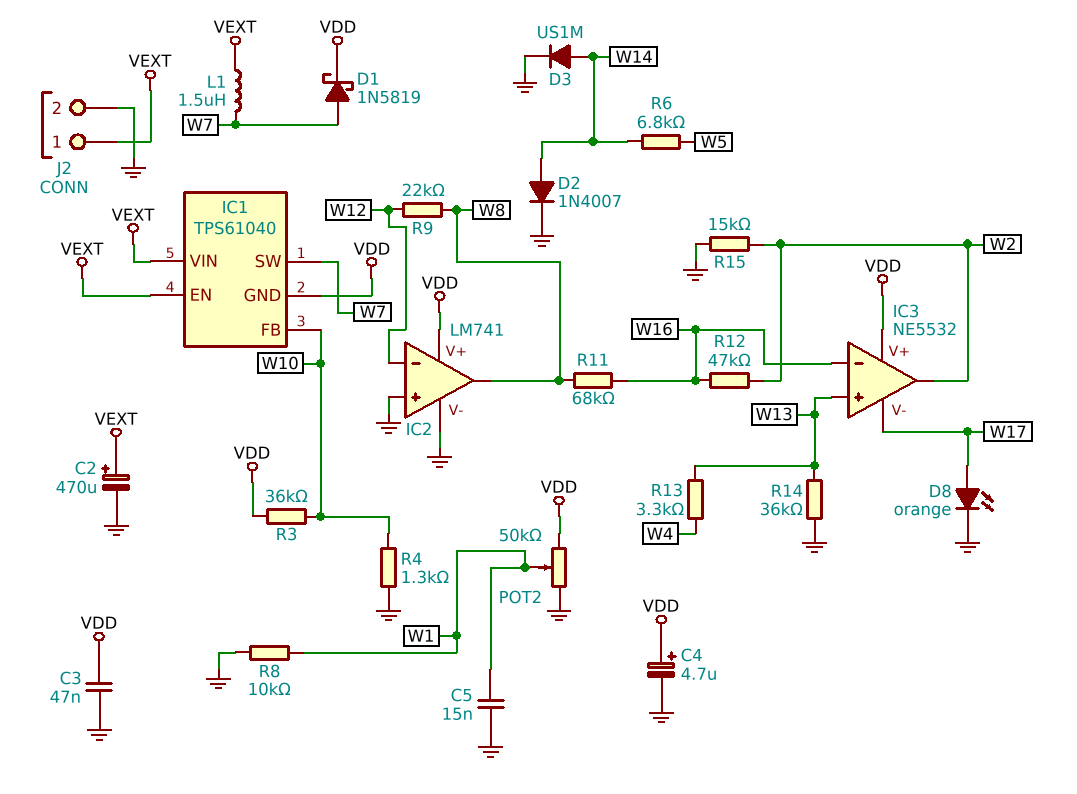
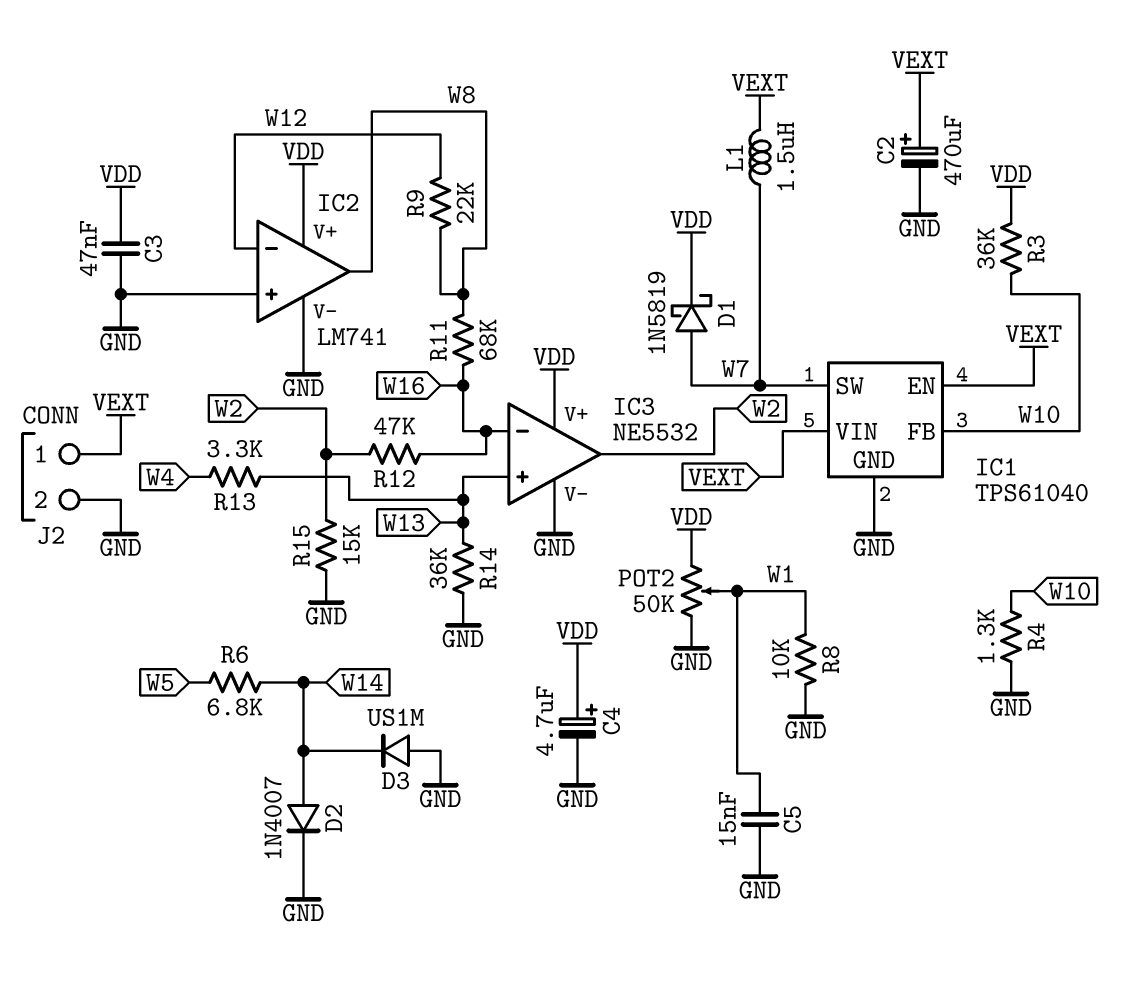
D3: diode US1M (A W14, K GND) -> diode US1M (A GND, K W14)
D8: LED orange (A W17, K GND) -> none
IC1 pin GND: VDD -> GND
IC3 pin V-: W17 -> GND

